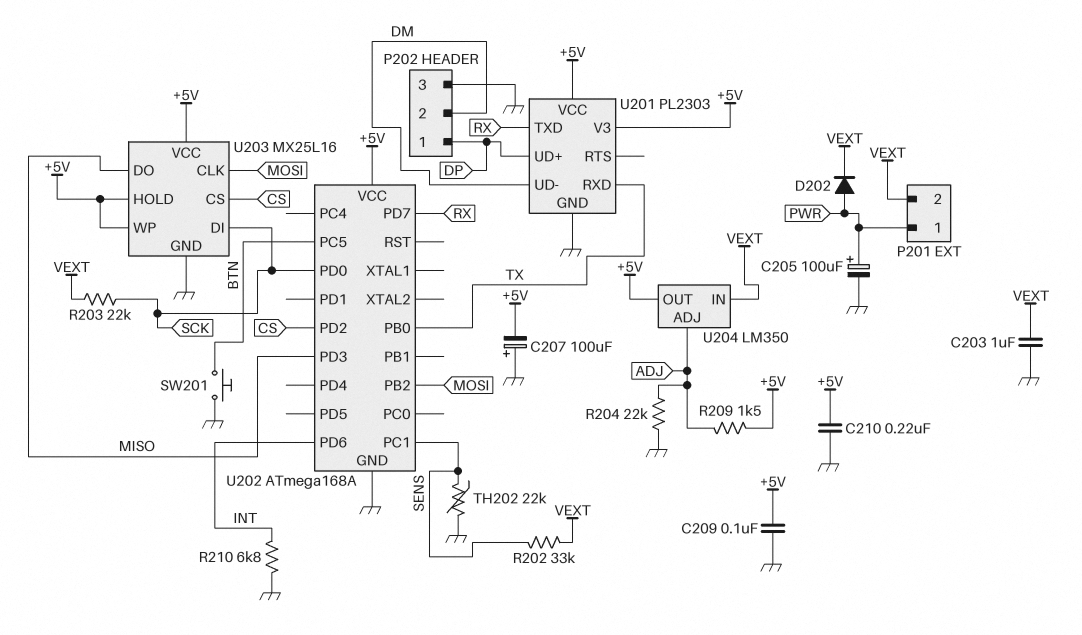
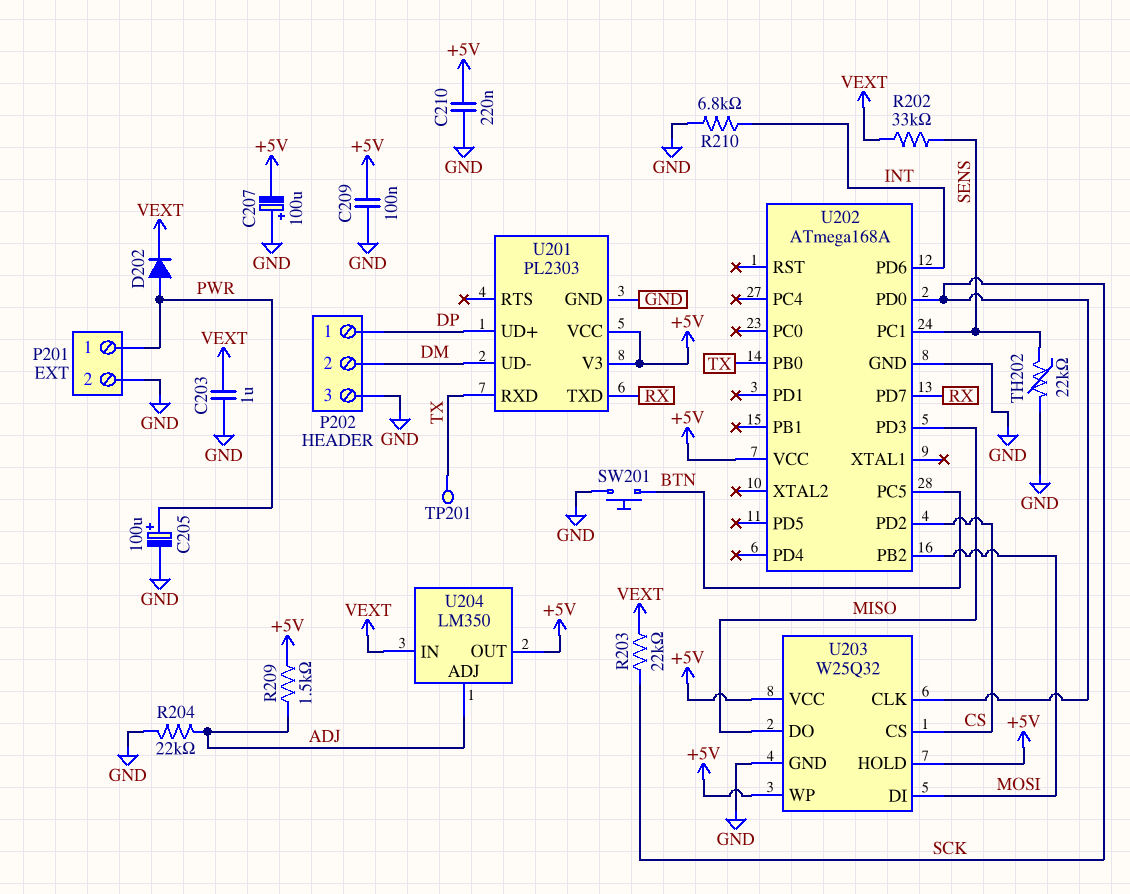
P201 pin 2: VEXT -> GND
TP201: none -> test point (TX)
U203: MX25L16 -> W25Q32
U203 pin CLK: MOSI -> SCK
U203 pin DI: SCK -> MOSI

